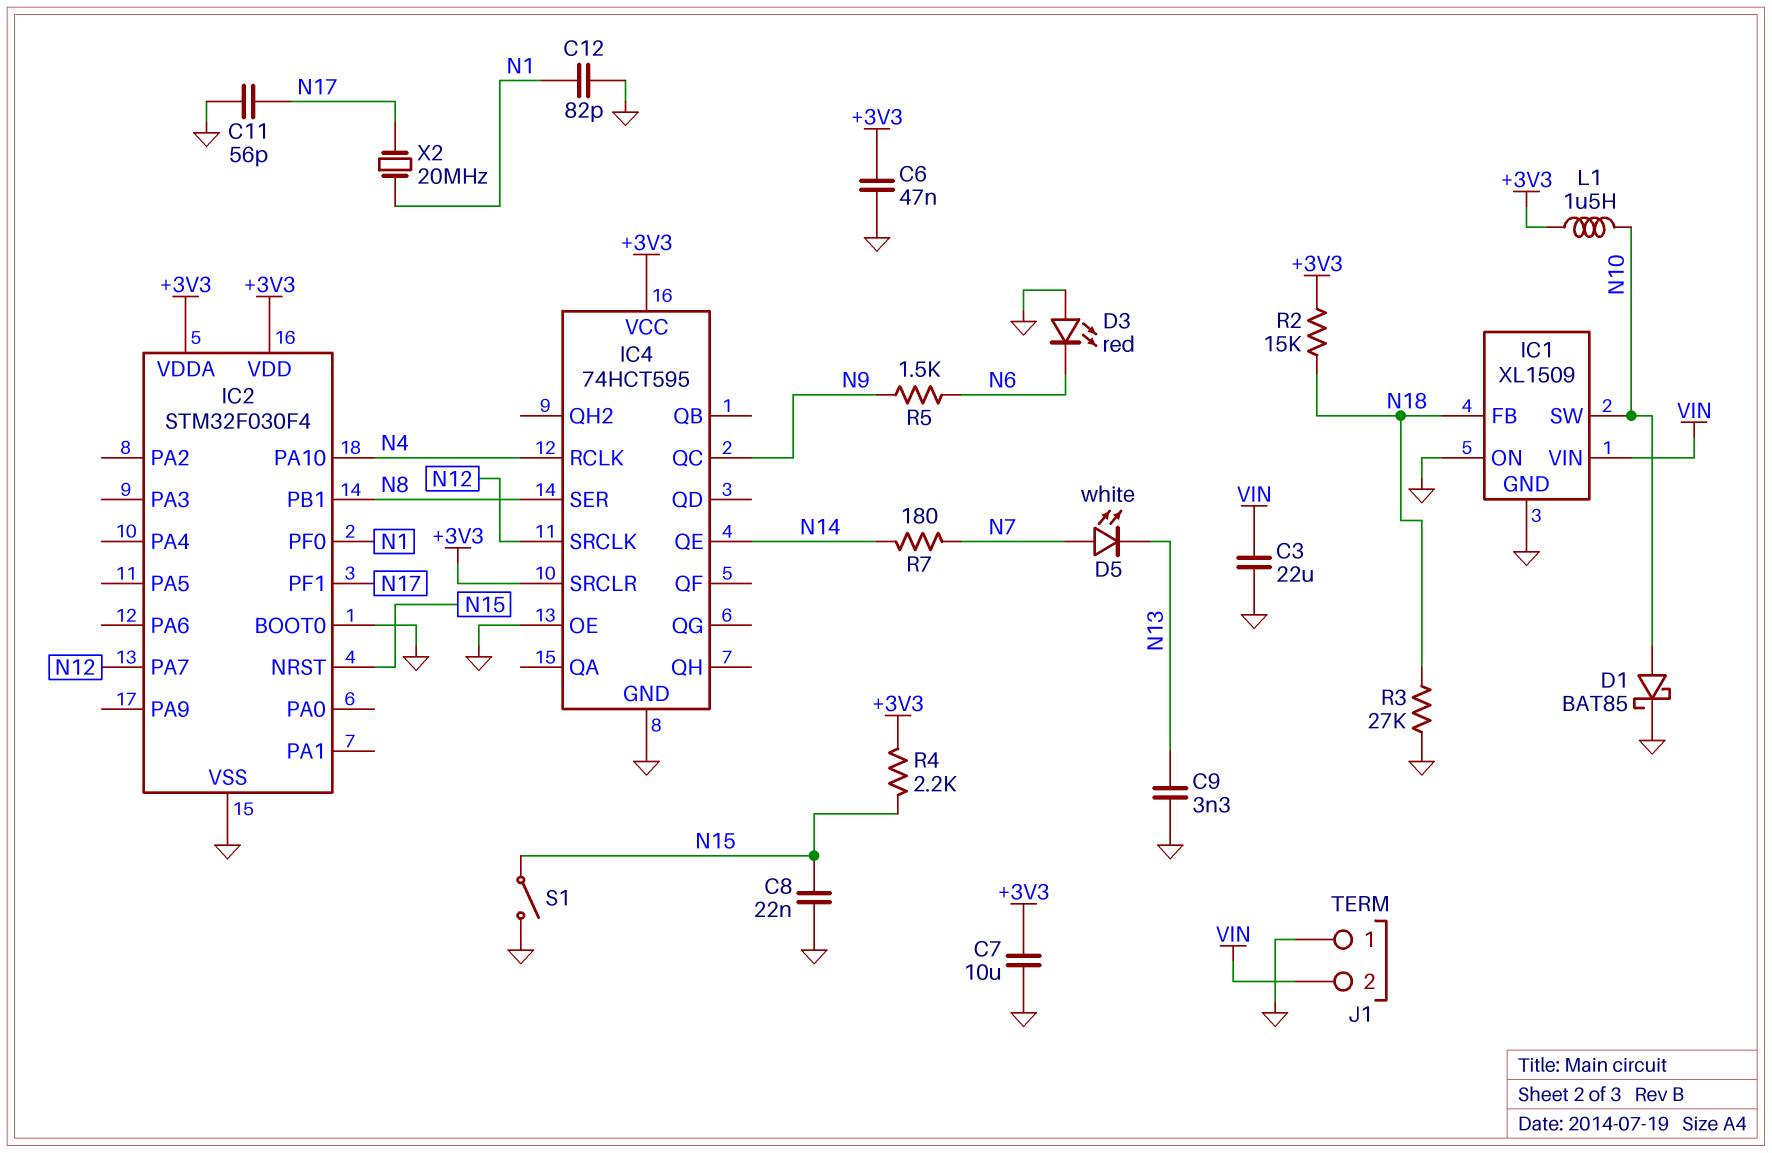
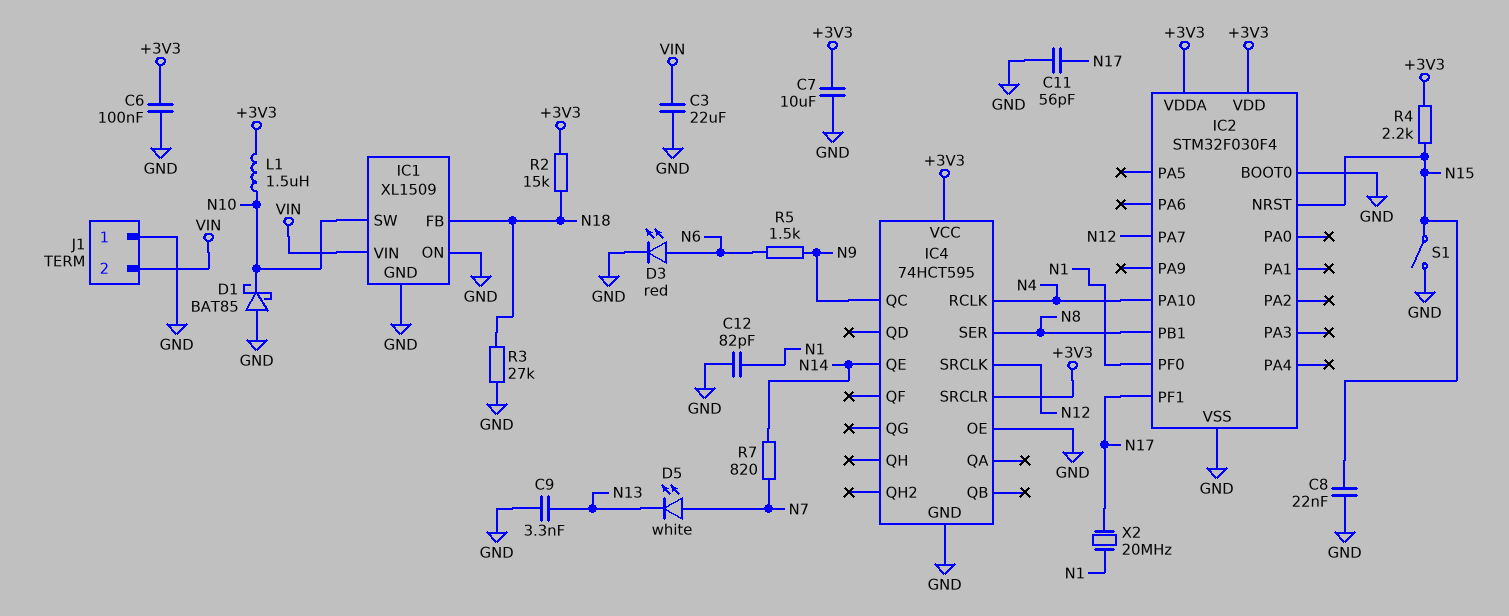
C6: 47nF (+3V3, GND) -> 100nF (+3V3, GND)
D1: schottky BAT85 (A N10, K GND) -> schottky BAT85 (A GND, K N10)
D3: LED red (A GND, K N6) -> LED red (A N6, K GND)
R7: 180 (N7, N14) -> 820 (N7, N14)

